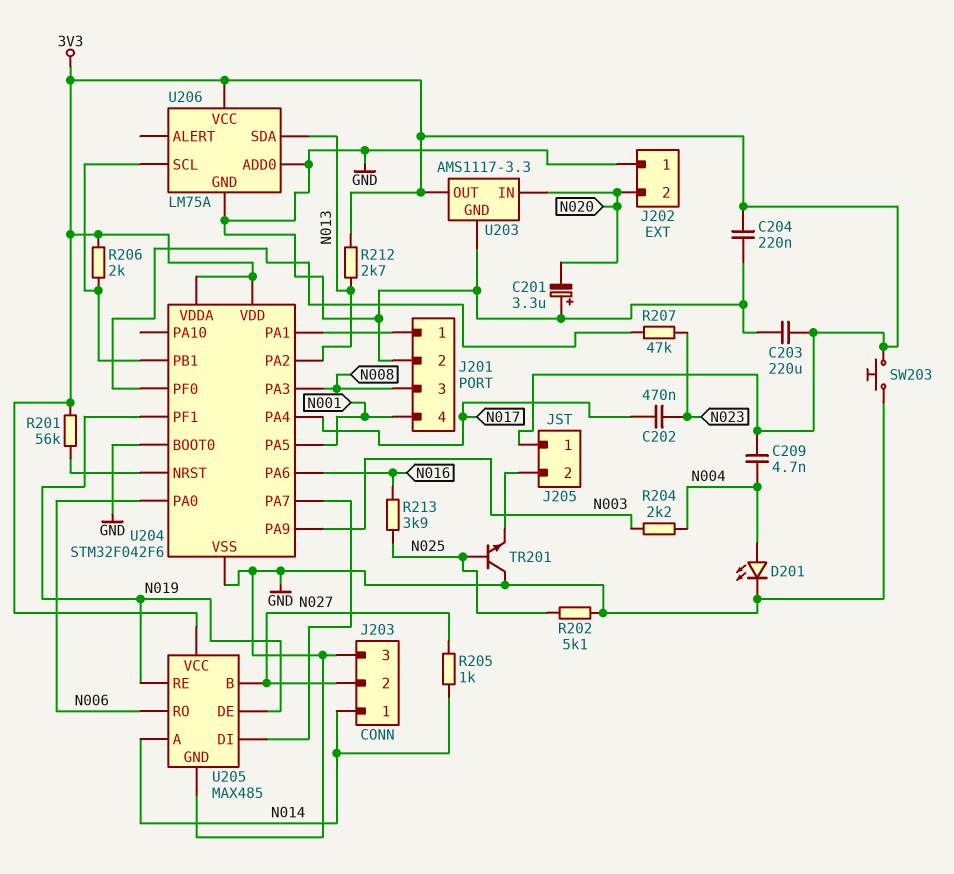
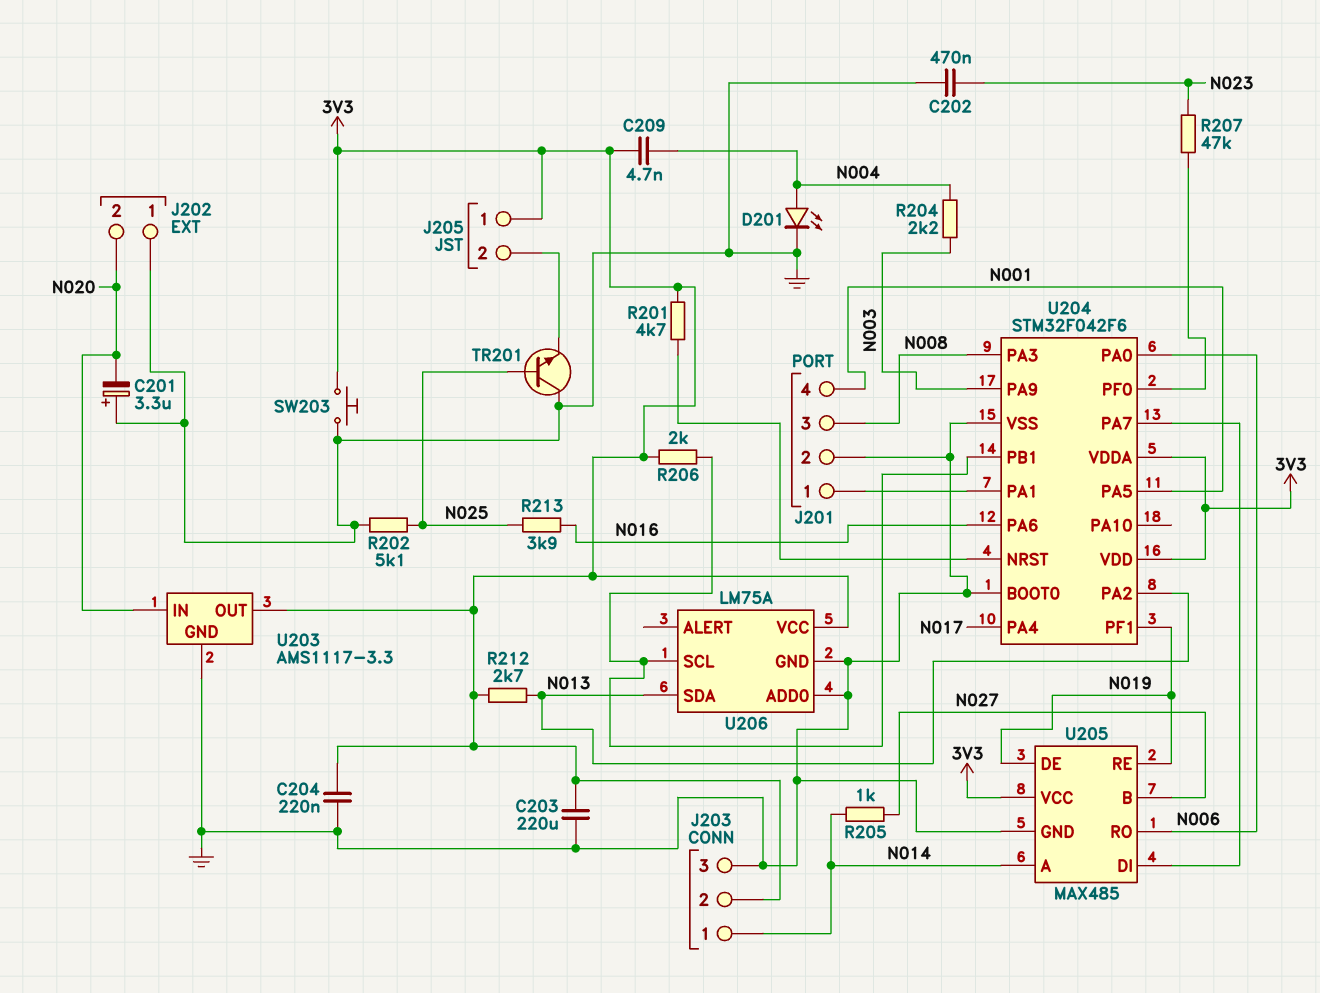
C202: 470nF (N017, N023) -> 470nF (GND, N023)
J203 pin 2: N027 -> 3V3
R201: 56k (3V3, U204/NRST) -> 4.7k (3V3, U204/NRST)

